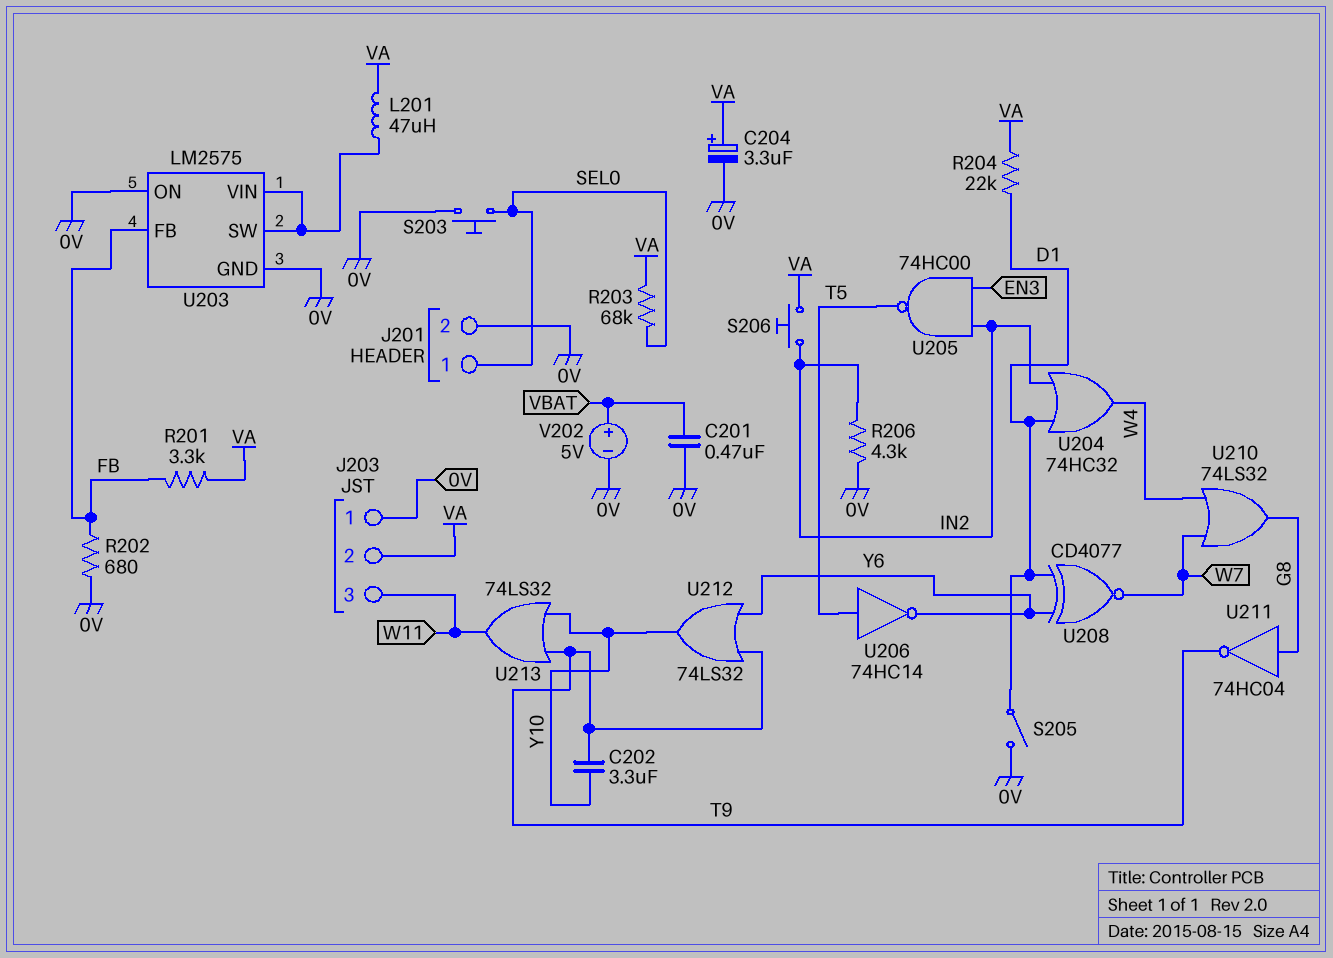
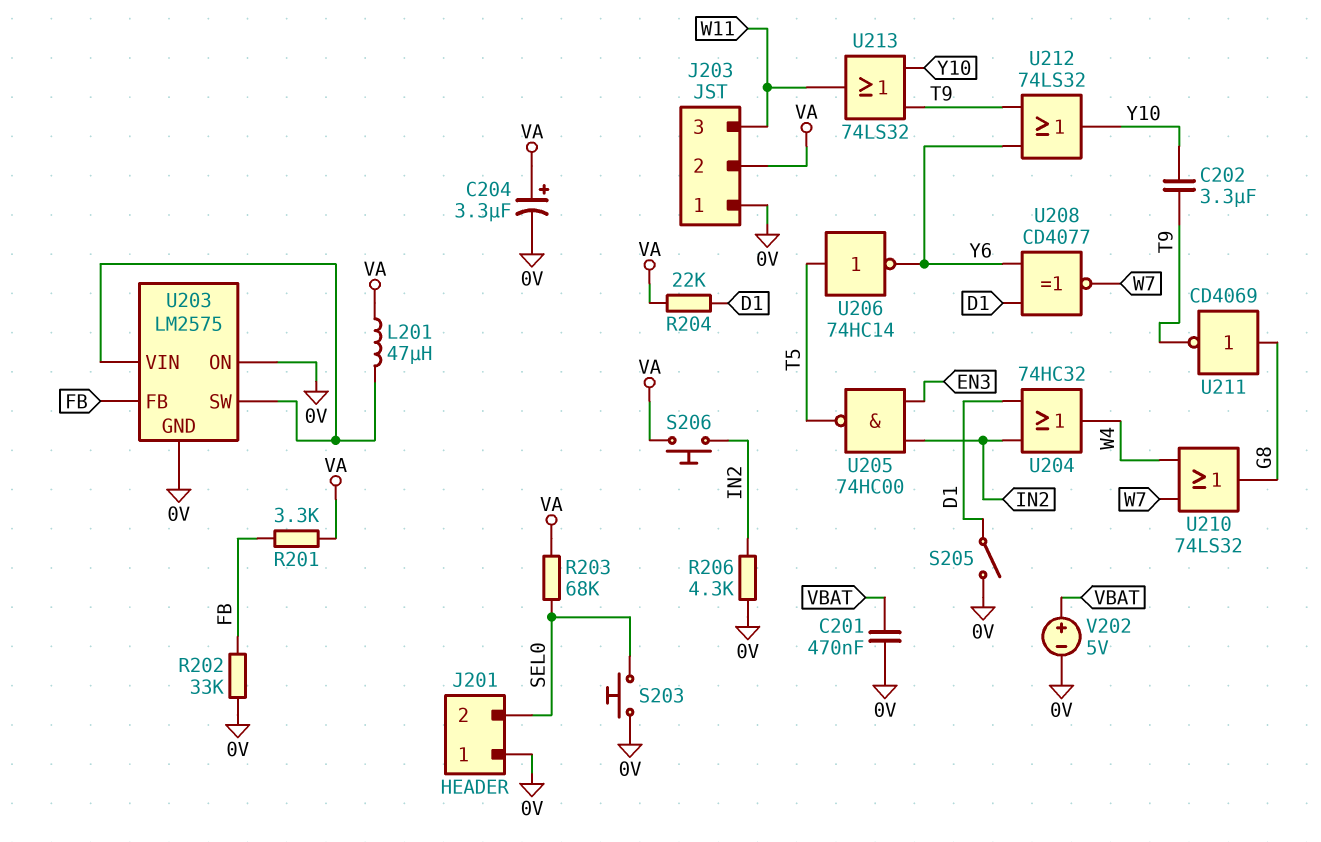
J201 pin 1: SEL0 -> 0V
J201 pin 2: 0V -> SEL0
R202: 680 (0V, FB) -> 33k (0V, FB)
U211: NOT 74HC04 (in G8, out T9) -> NOT CD4069 (in G8, out T9)

